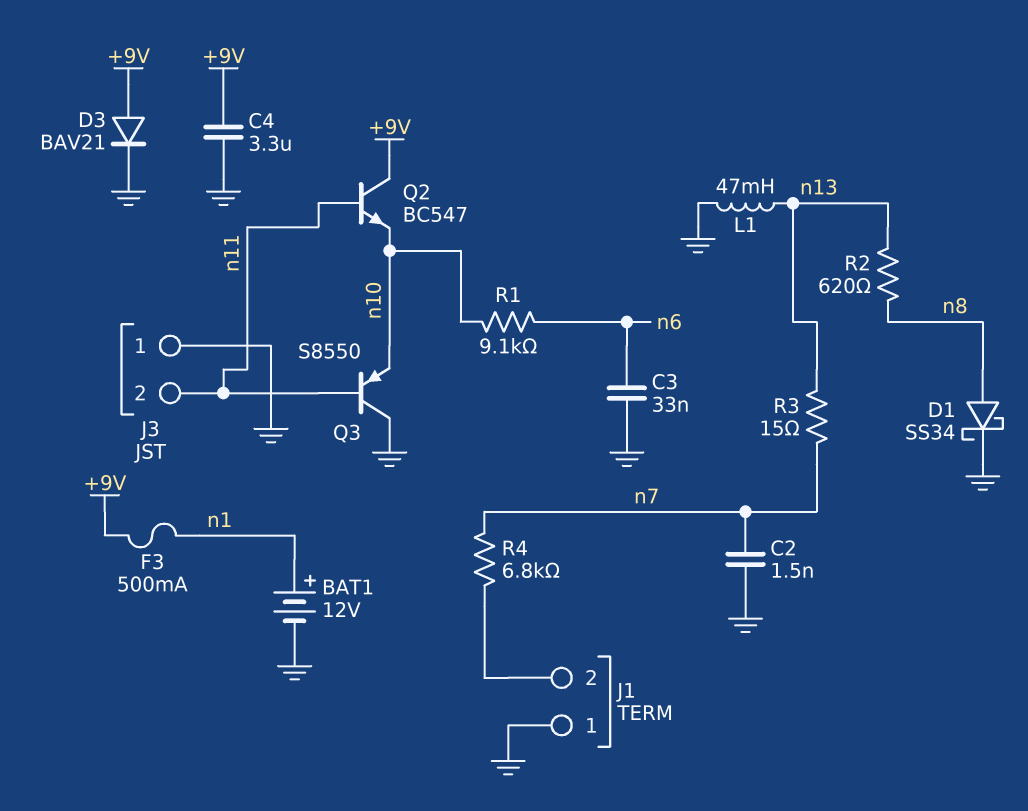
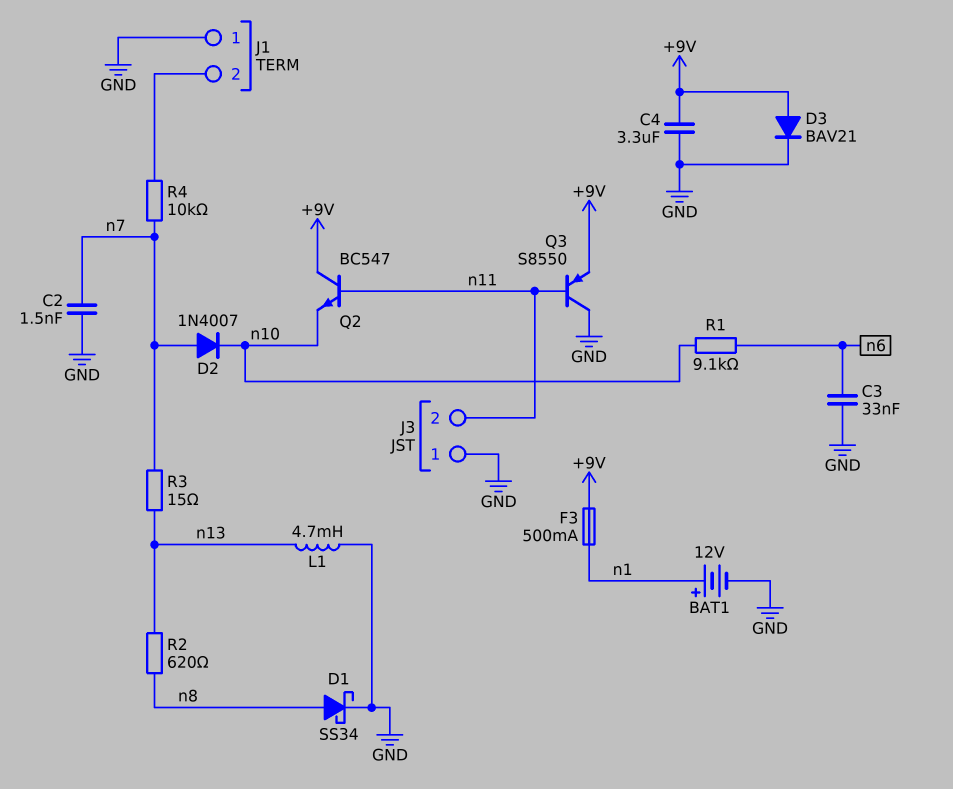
D2: none -> diode 1N4007 (A n7, K n10)
L1: 47mH (GND, n13) -> 4.7mH (GND, n13)
Q3: PNP S8550 (B n11, C GND, E n10) -> PNP S8550 (B n11, C GND, E +9V)
R4: 6.8k (J1/2, n7) -> 10k (J1/2, n7)

